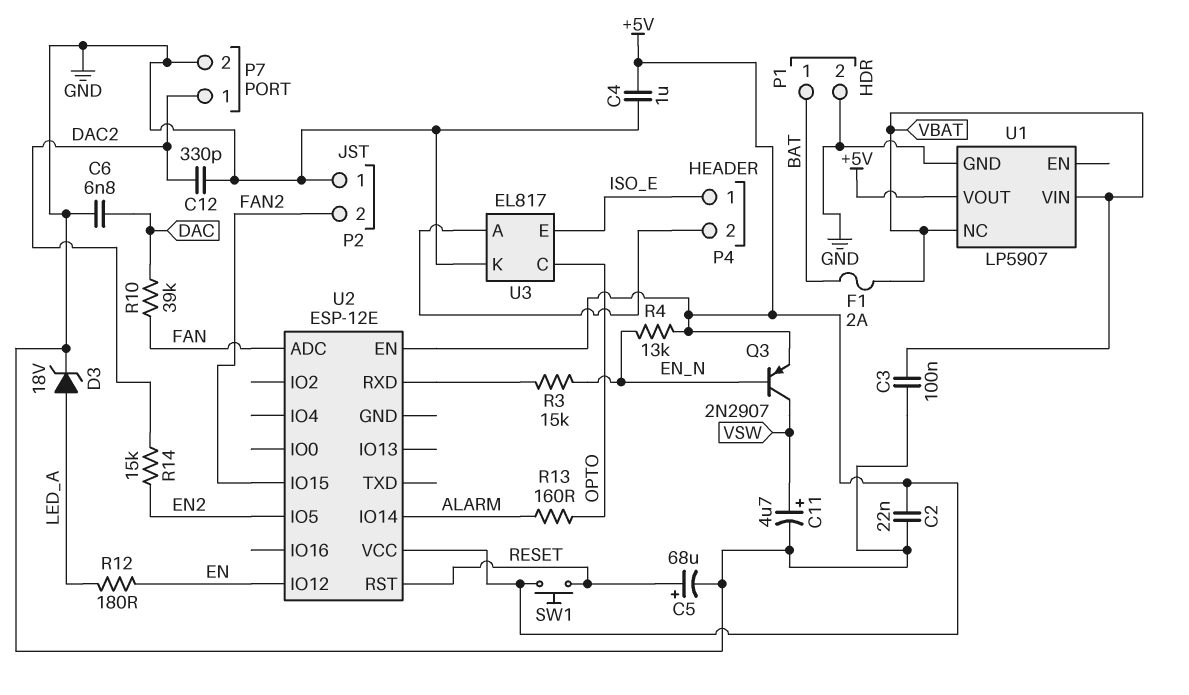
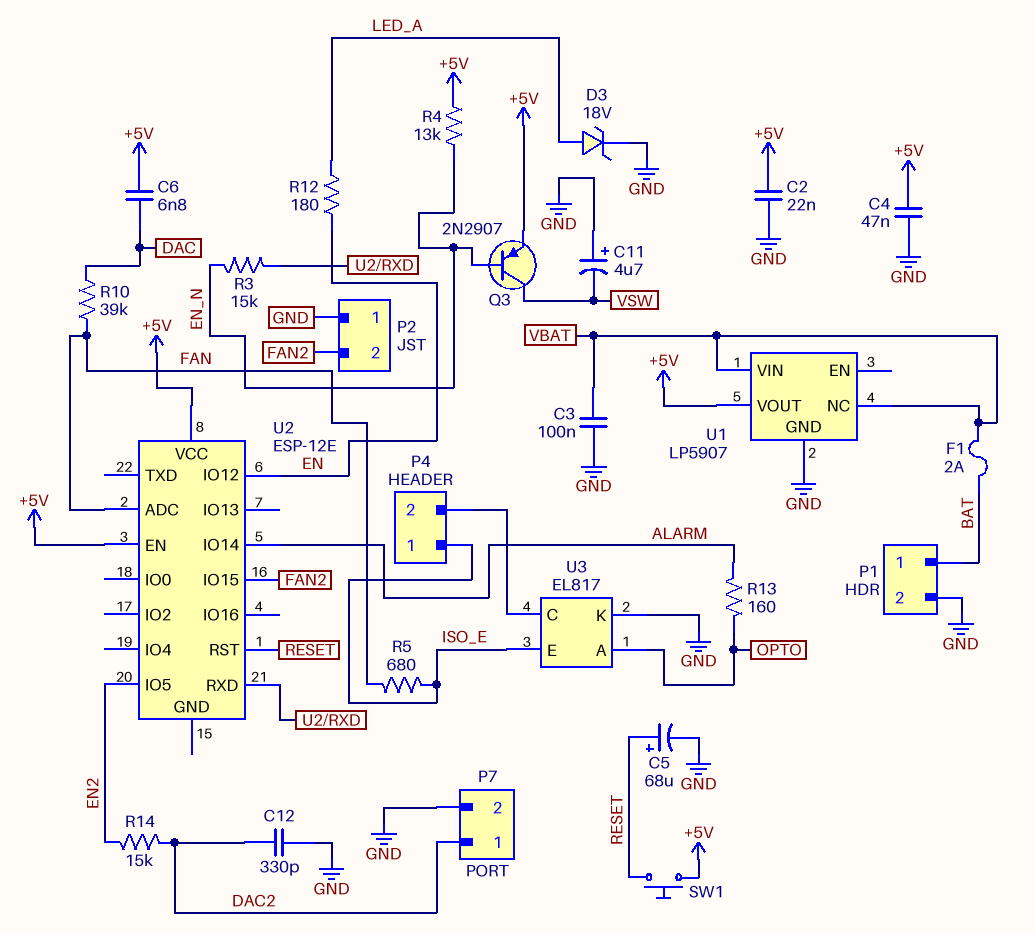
C4: 1uF (+5V, GND) -> 47nF (+5V, GND)
C6: 6.8nF (DAC, GND) -> 6.8nF (+5V, DAC)
C11: 4.7uF (plus VSW, minus GND) -> 4.7uF (plus GND, minus VSW)
R5: none -> 680 (FAN, ISO_E)
U3 pin A: P4/2 -> OPTO
U3 pin C: OPTO -> P4/2

